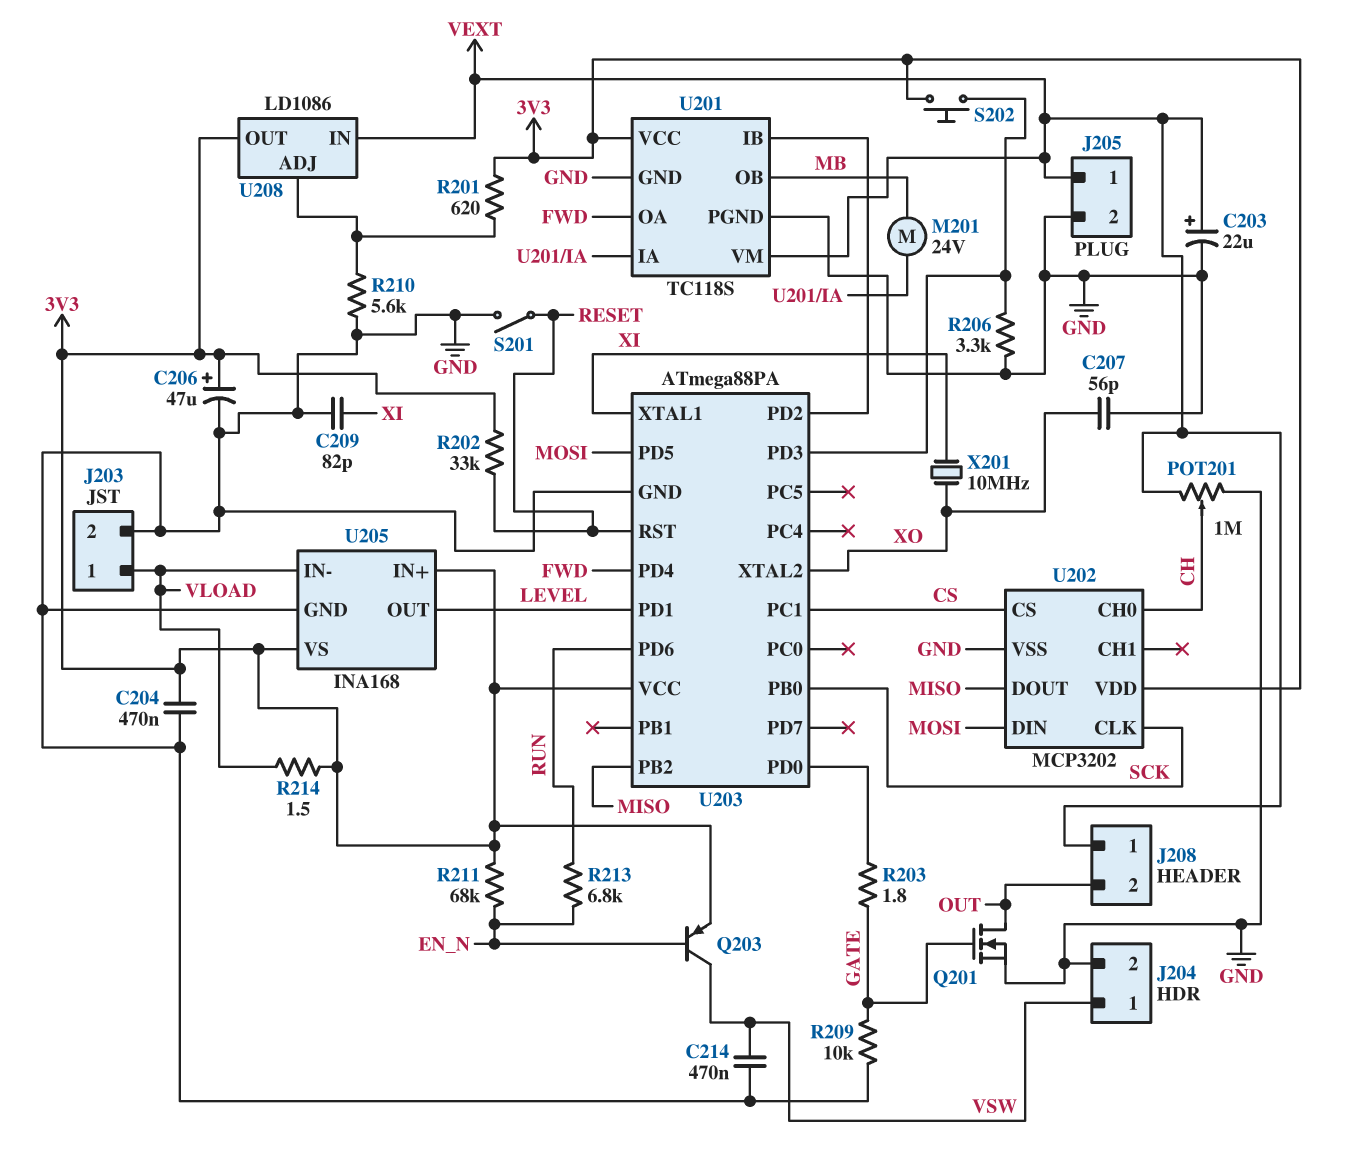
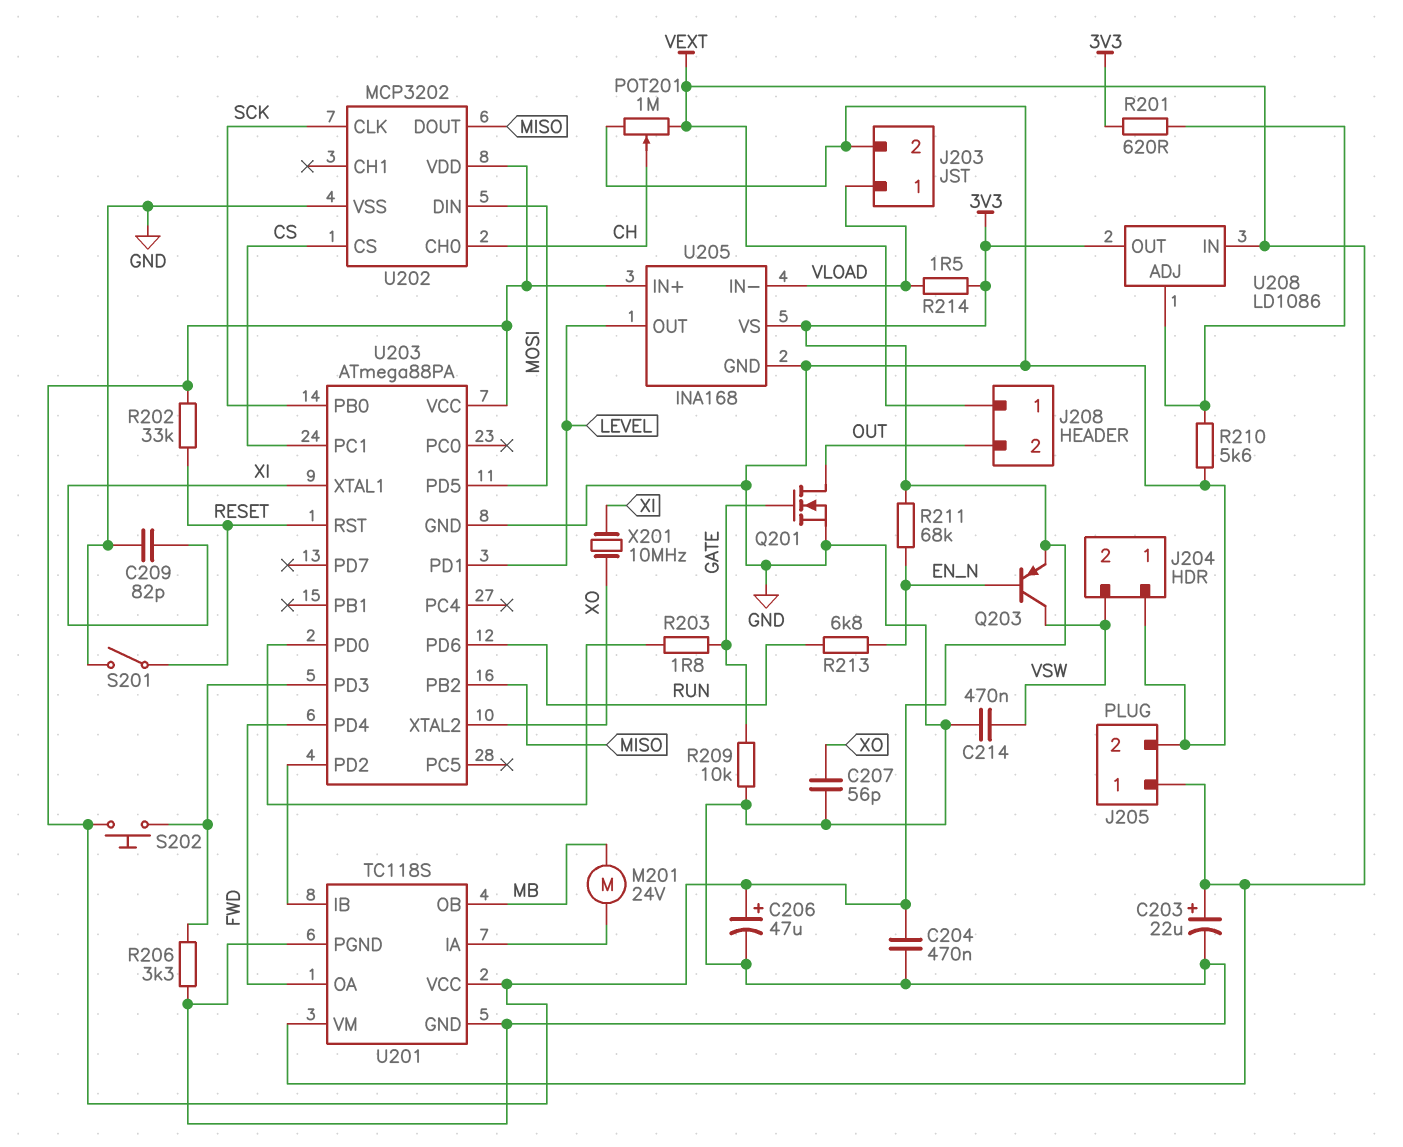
J204 pin 1: VSW -> GND
J204 pin 2: GND -> VSW

